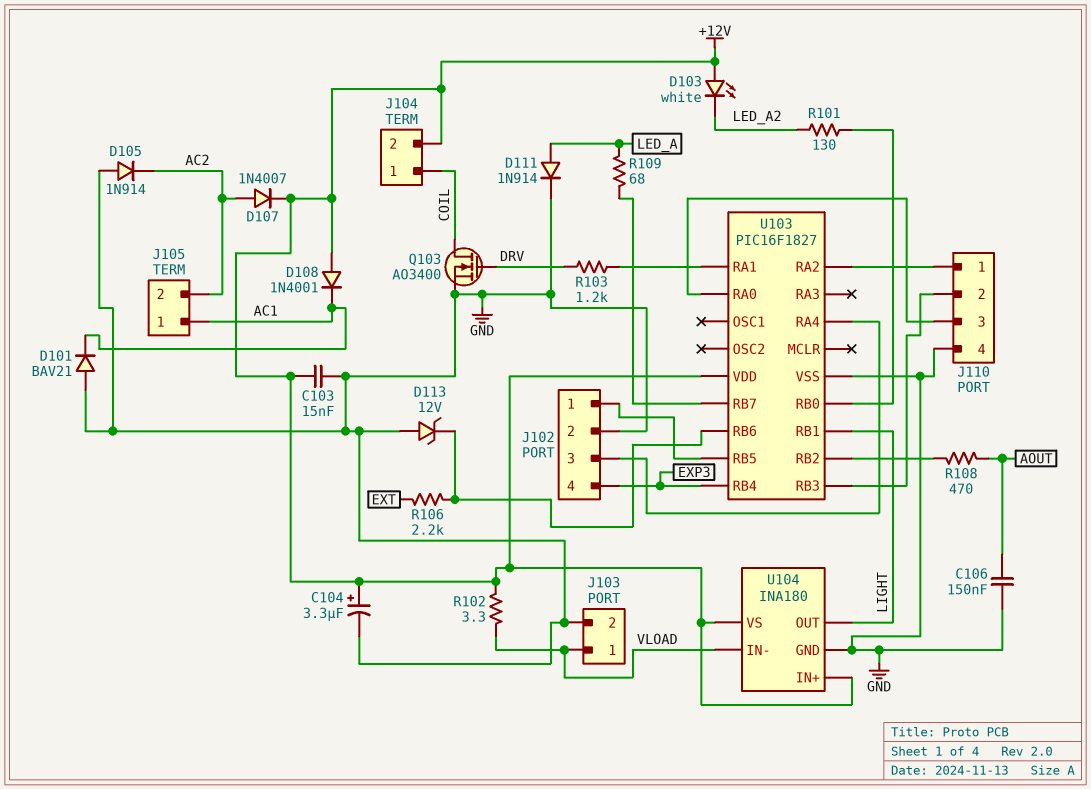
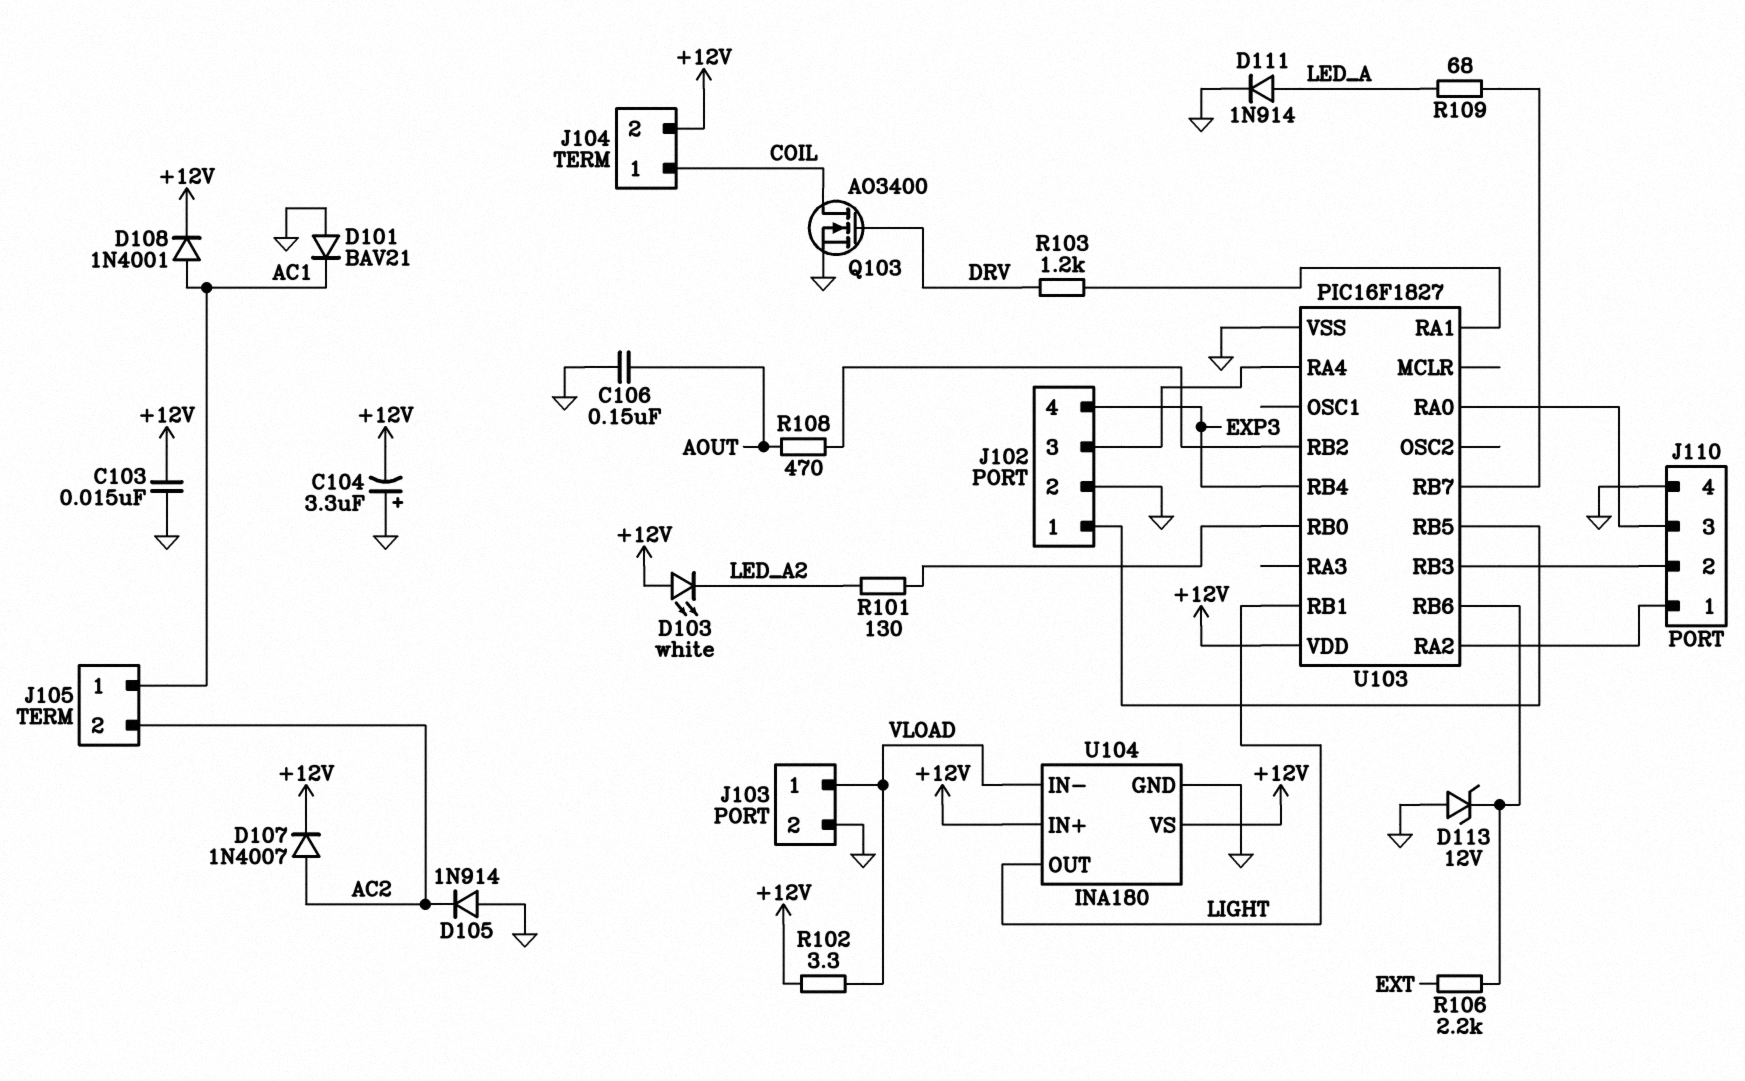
C104: 3.3uF (plus +12V, minus GND) -> 3.3uF (plus GND, minus +12V)
D108: diode 1N4001 (A +12V, K AC1) -> diode 1N4001 (A AC1, K +12V)

